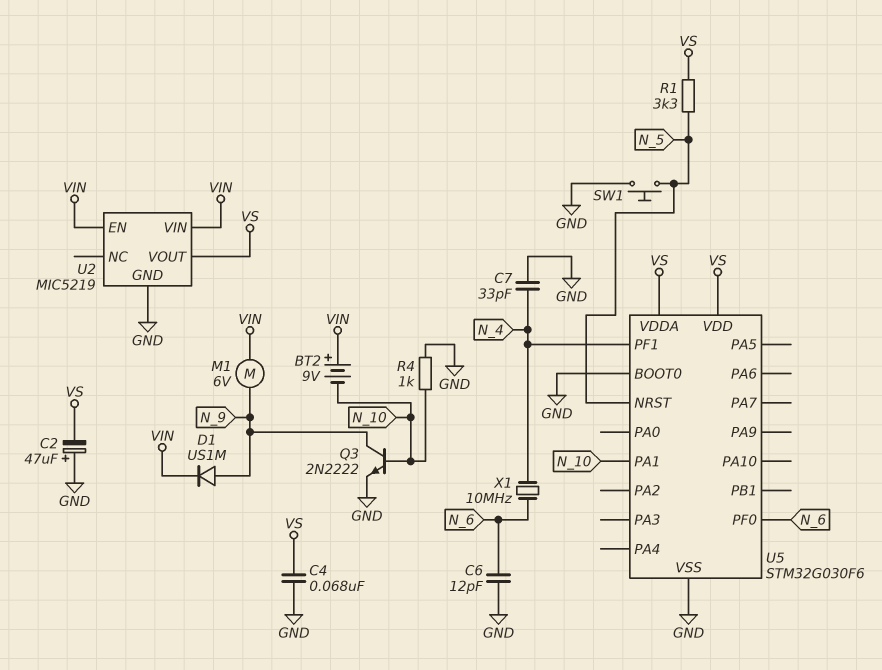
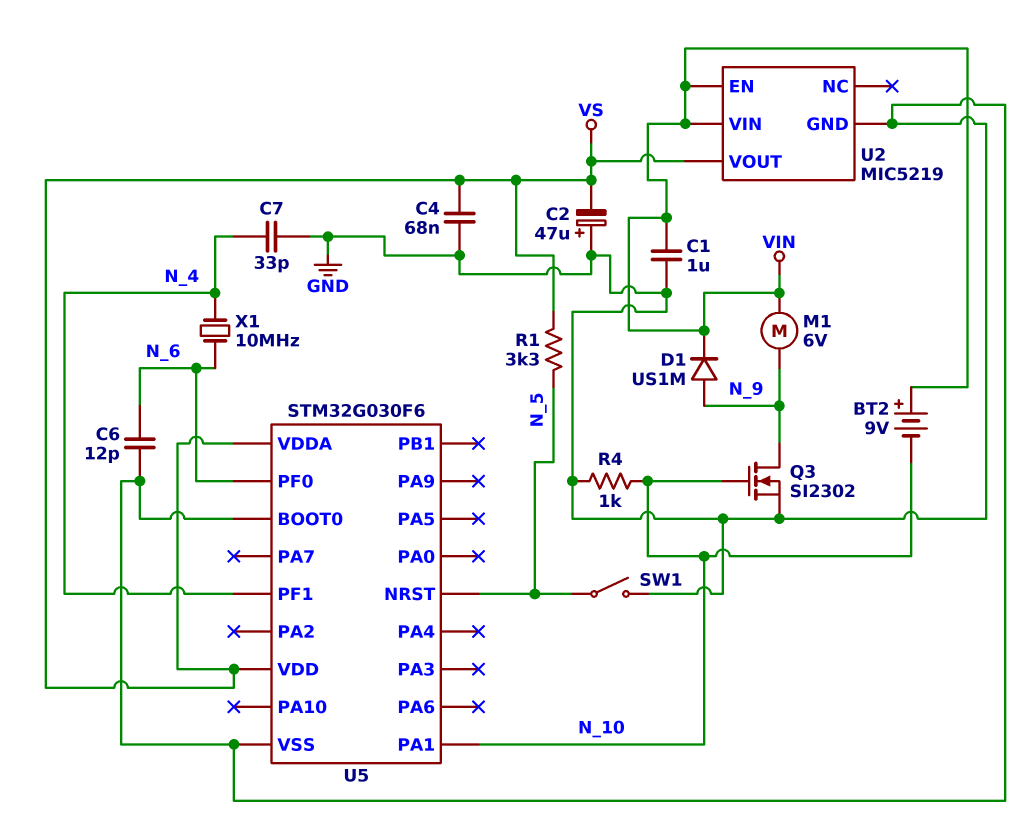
C1: none -> 1uF (GND, VIN)
Q3: NPN 2N2222 (B N_10, C N_9, E GND) -> NMOS SI2302 (G N_10, D N_9, S GND)
SW1: button (GND, N_5) -> switch (GND, N_5)

